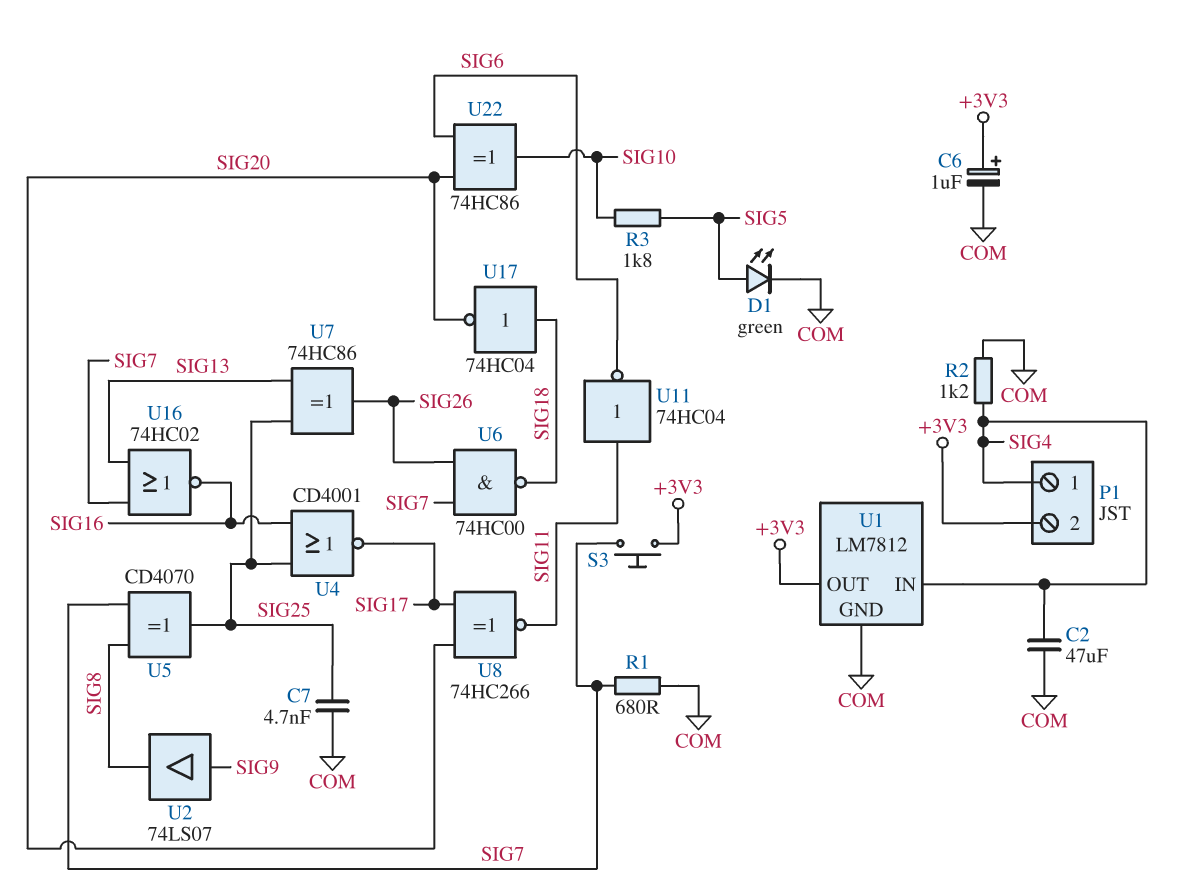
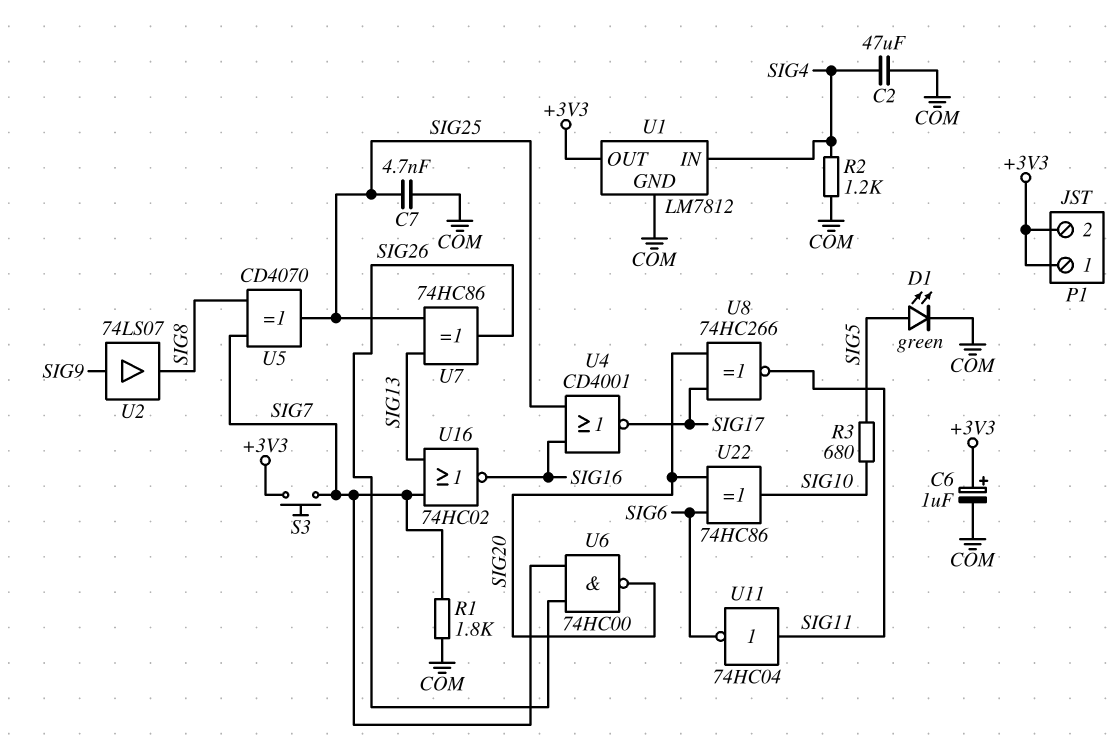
P1 pin 1: SIG4 -> +3V3
R1: 680 (COM, SIG7) -> 1.8k (COM, SIG7)
R3: 1.8k (SIG5, SIG10) -> 680 (SIG5, SIG10)
U6: NAND 74HC00 (in SIG7, in SIG26, out SIG18) -> NAND 74HC00 (in SIG7, in SIG26, out SIG20)
U17: NOT 74HC04 (in SIG18, out SIG20) -> none

